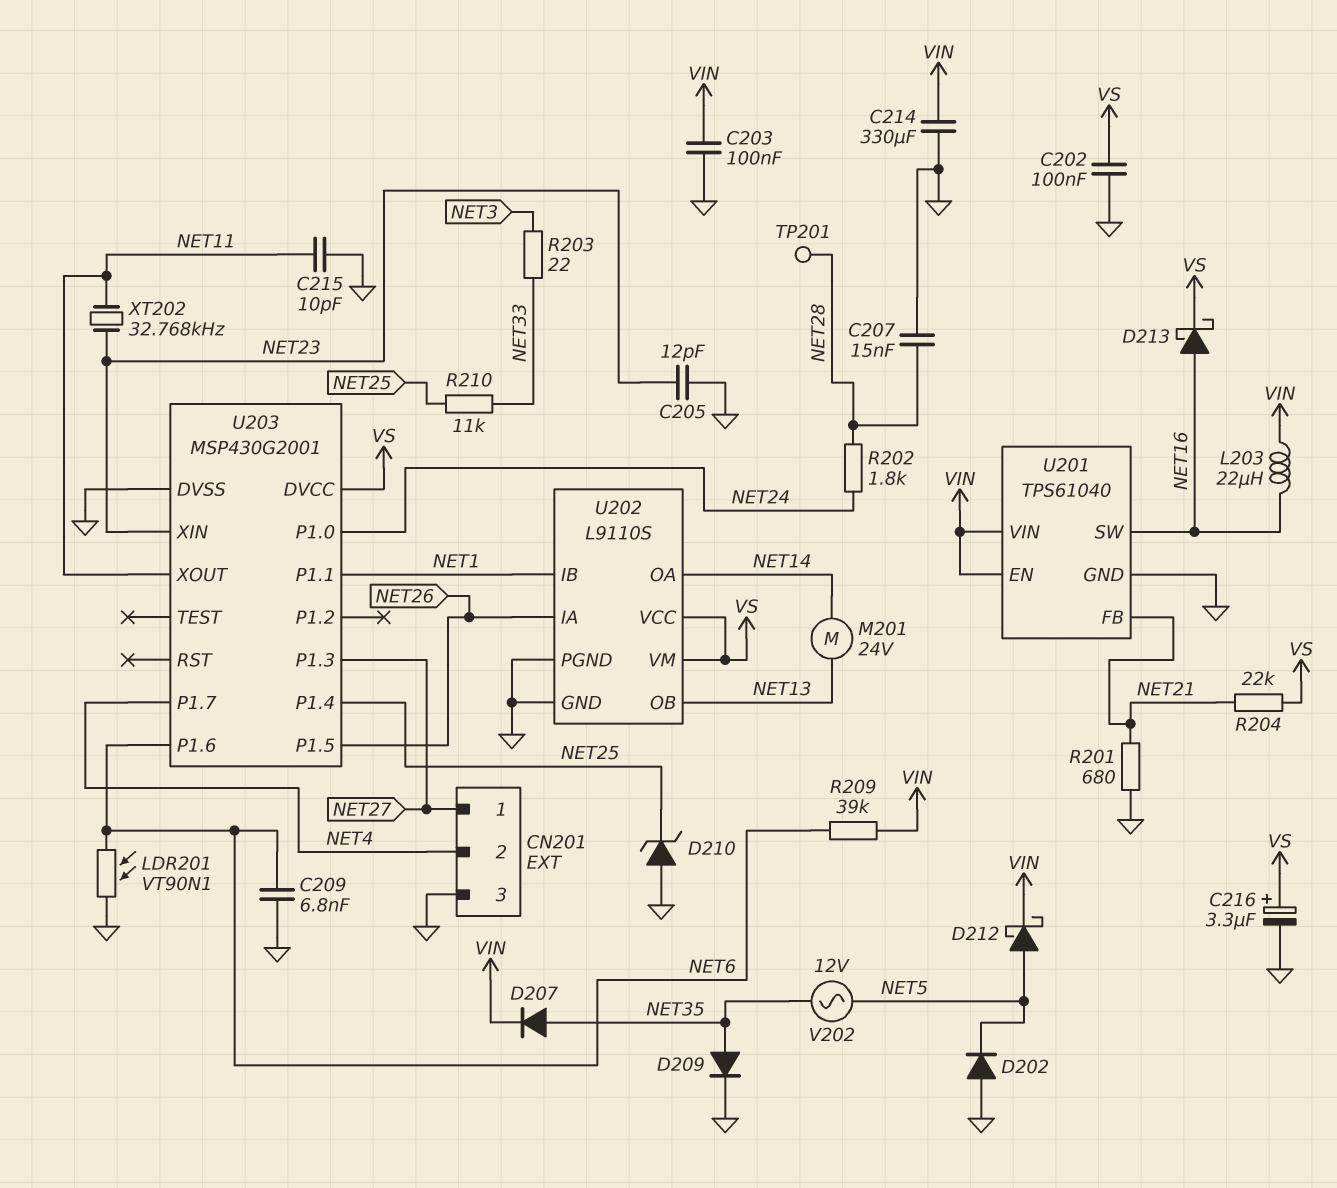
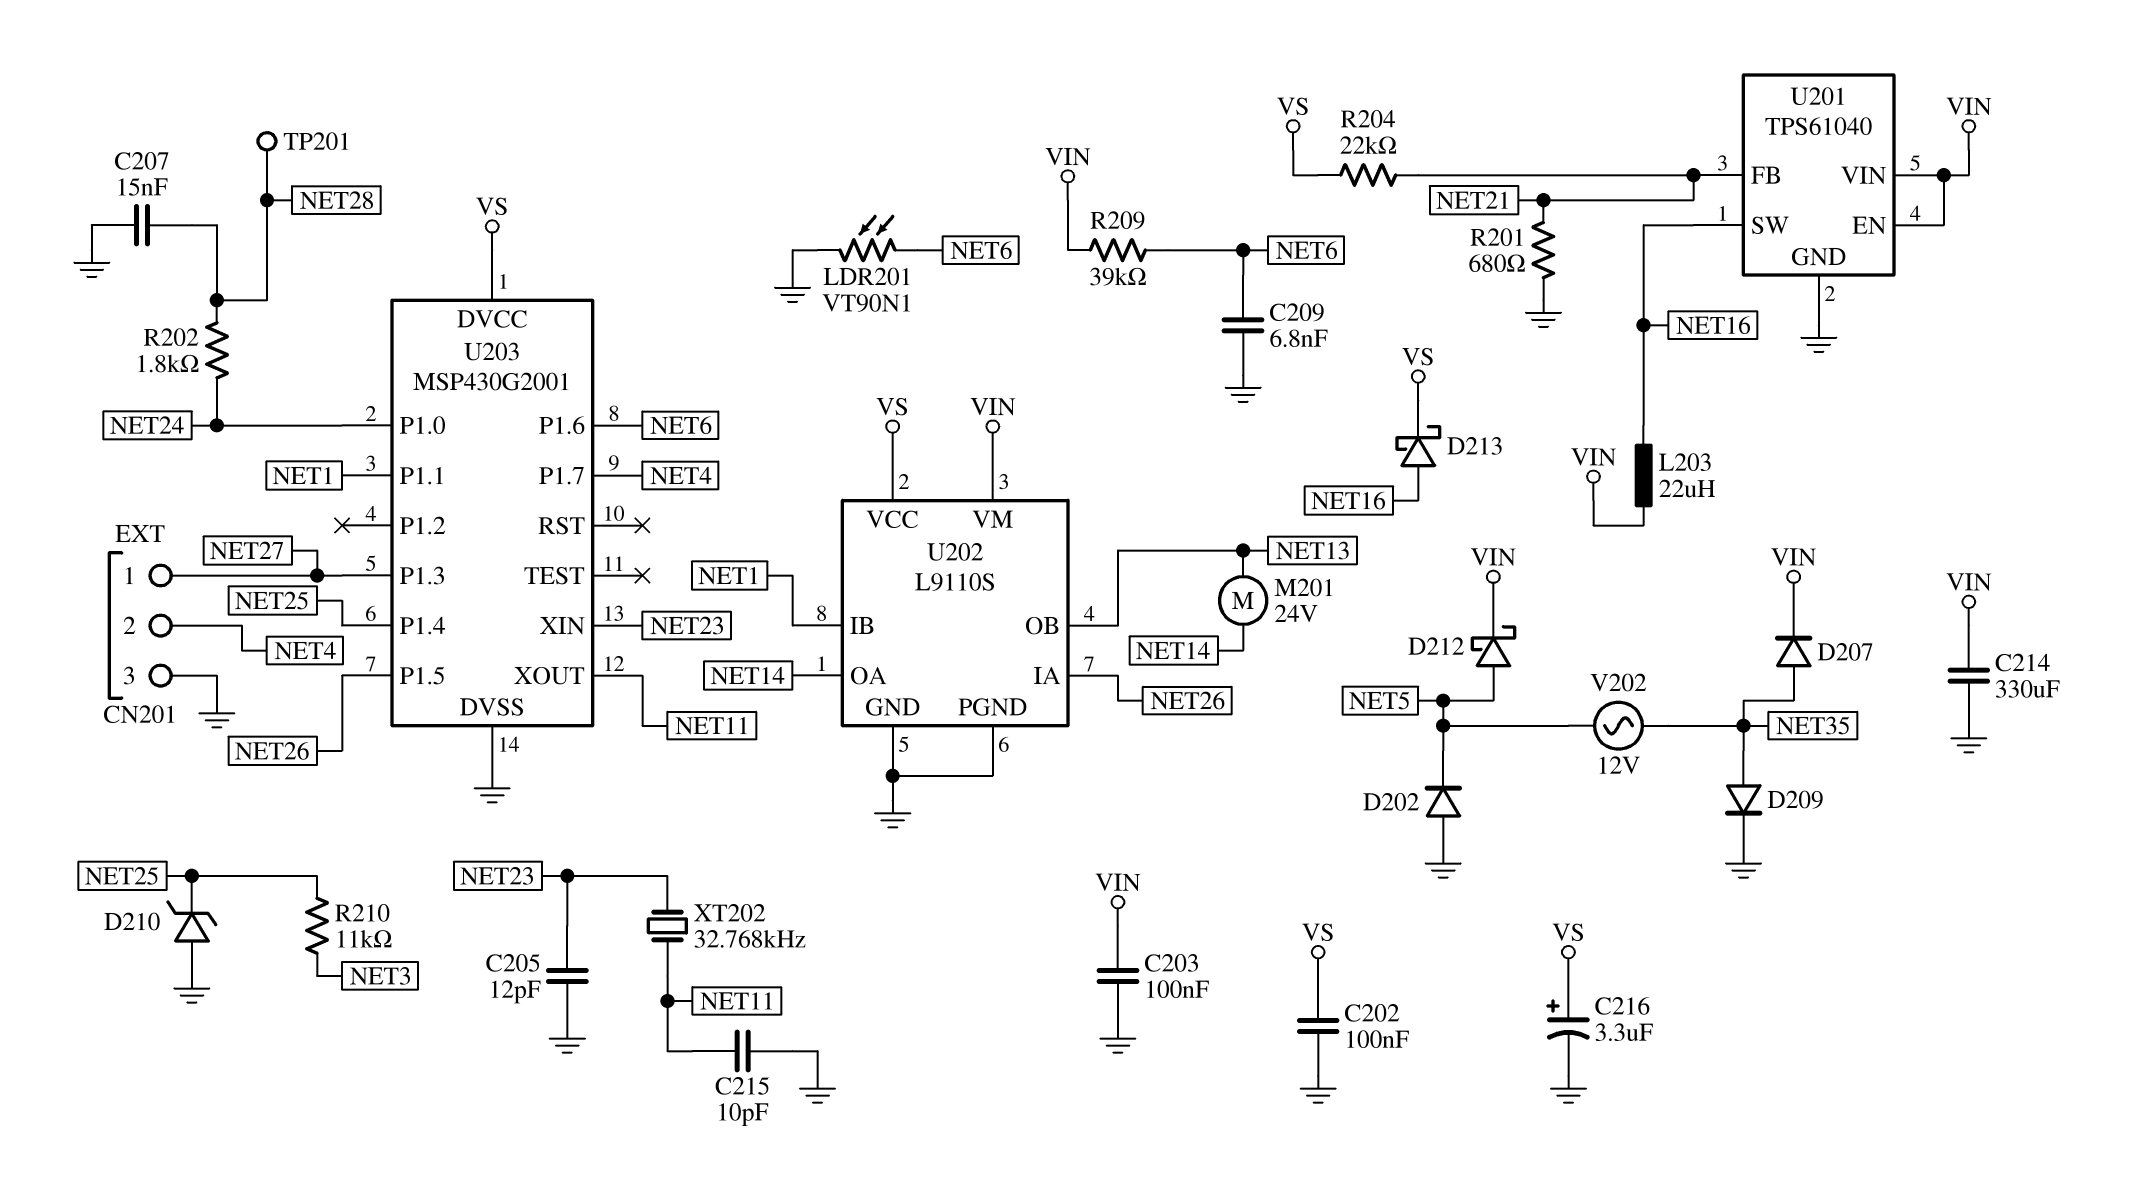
R203: 22 (NET3, NET33) -> none
R210: 11k (NET25, NET33) -> 11k (NET3, NET25)
U202 pin VM: VS -> VIN

